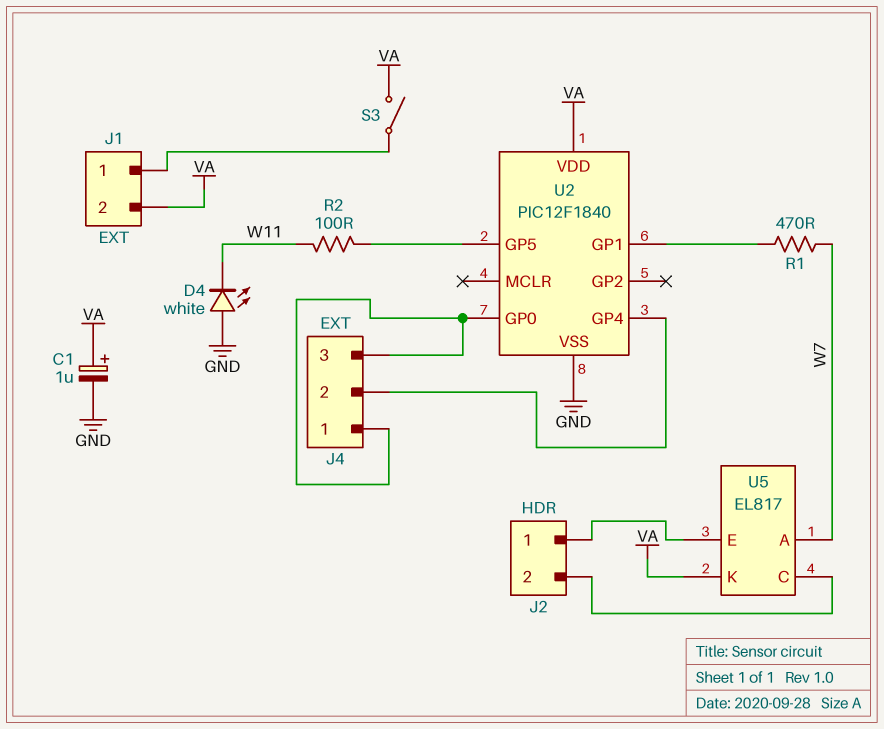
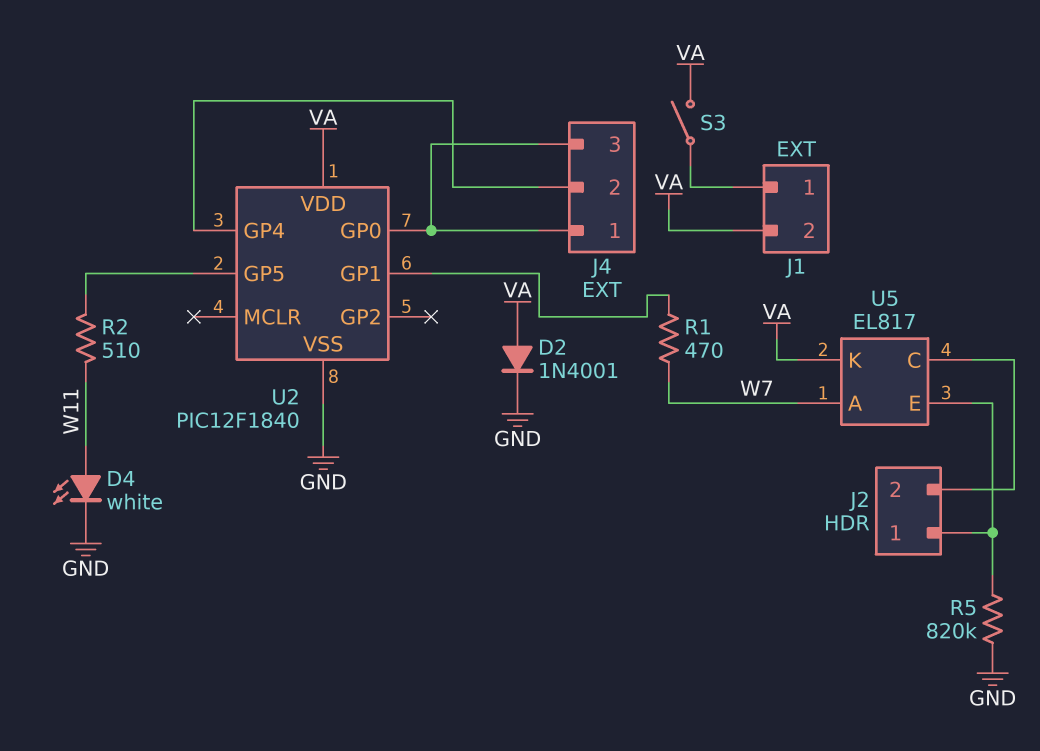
C1: 1uF (plus VA, minus GND) -> none
D2: none -> diode 1N4001 (A VA, K GND)
D4: LED white (A GND, K W11) -> LED white (A W11, K GND)
R2: 100 (U2/GP5, W11) -> 510 (U2/GP5, W11)
R5: none -> 820k (GND, J2/1)

